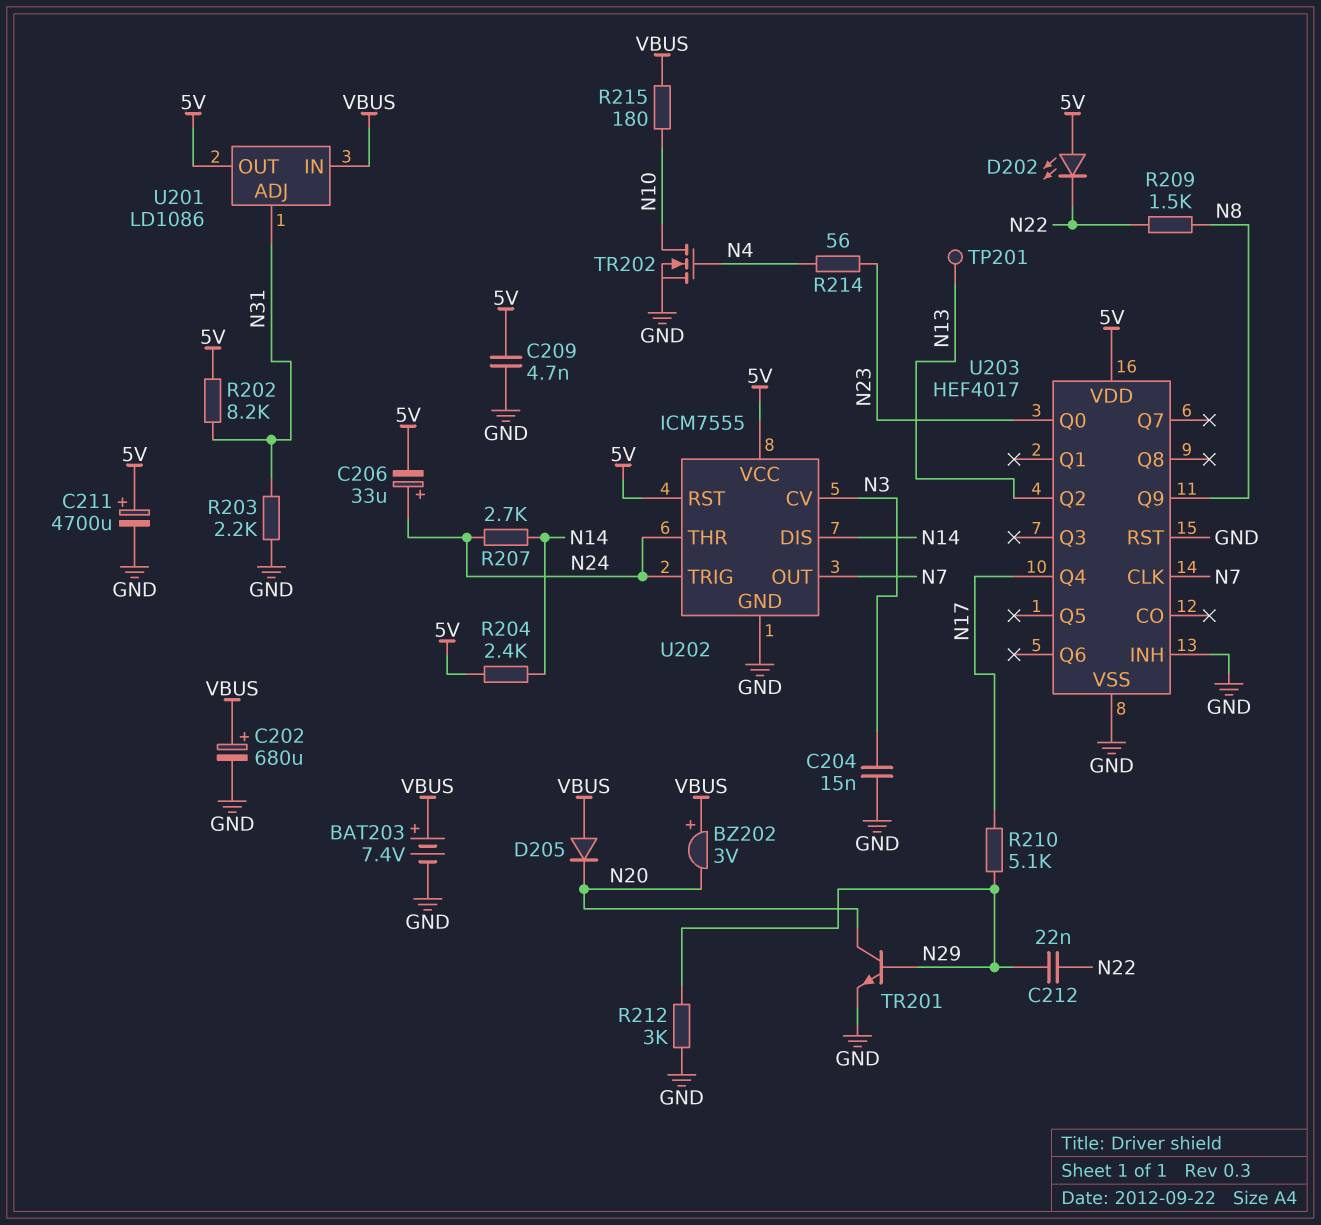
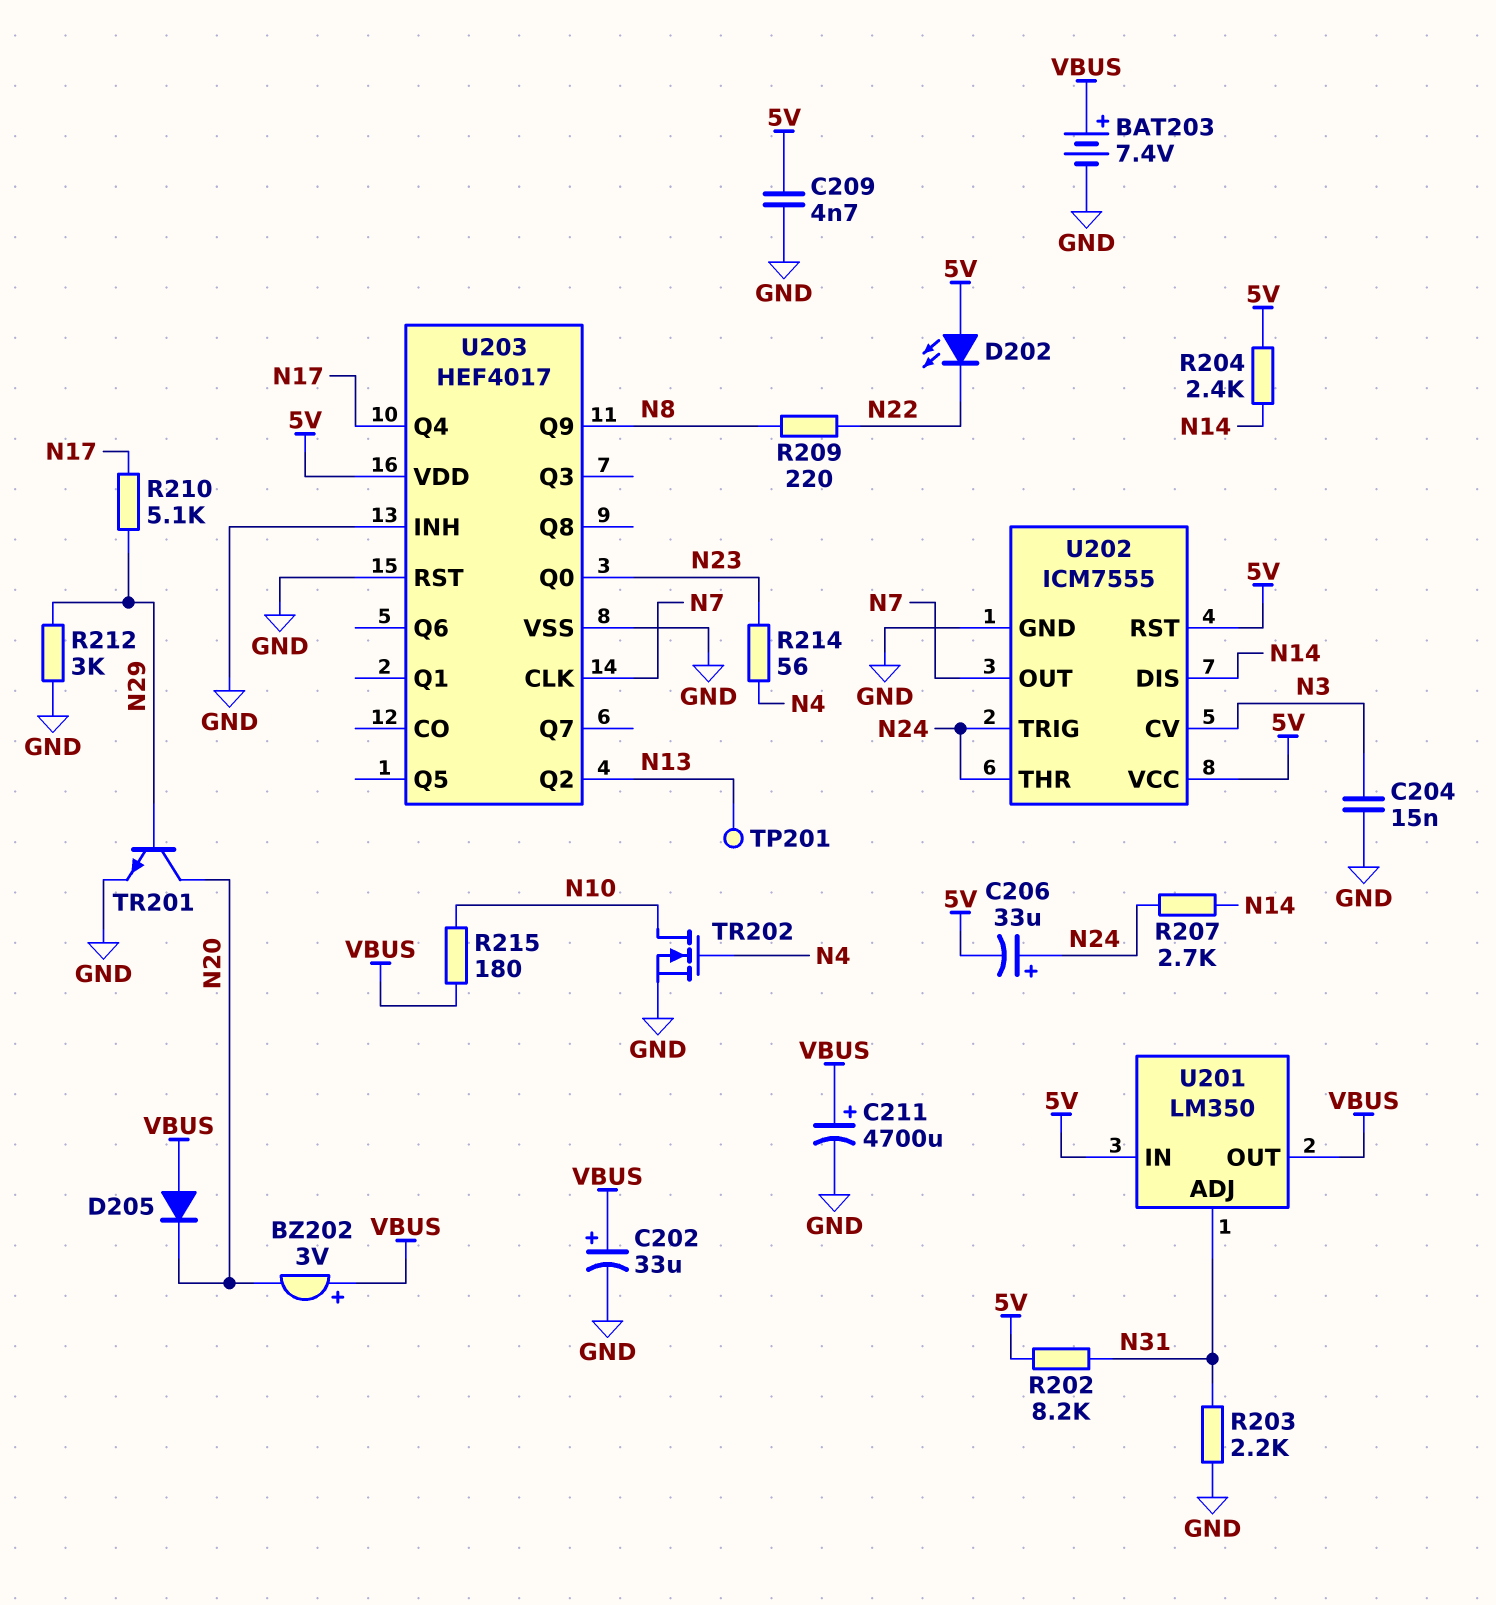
C202: 680uF (plus VBUS, minus GND) -> 33uF (plus VBUS, minus GND)
C211: 4700uF (plus 5V, minus GND) -> 4700uF (plus VBUS, minus GND)
C212: 22nF (N22, N29) -> none
R209: 1.5k (N8, N22) -> 220 (N8, N22)
U201: LD1086 -> LM350
U201 pin IN: VBUS -> 5V
U201 pin OUT: 5V -> VBUS

